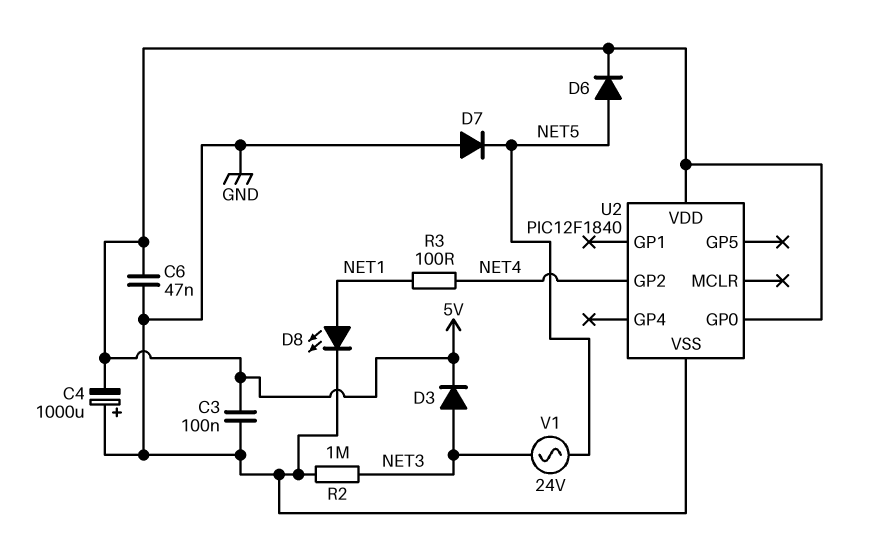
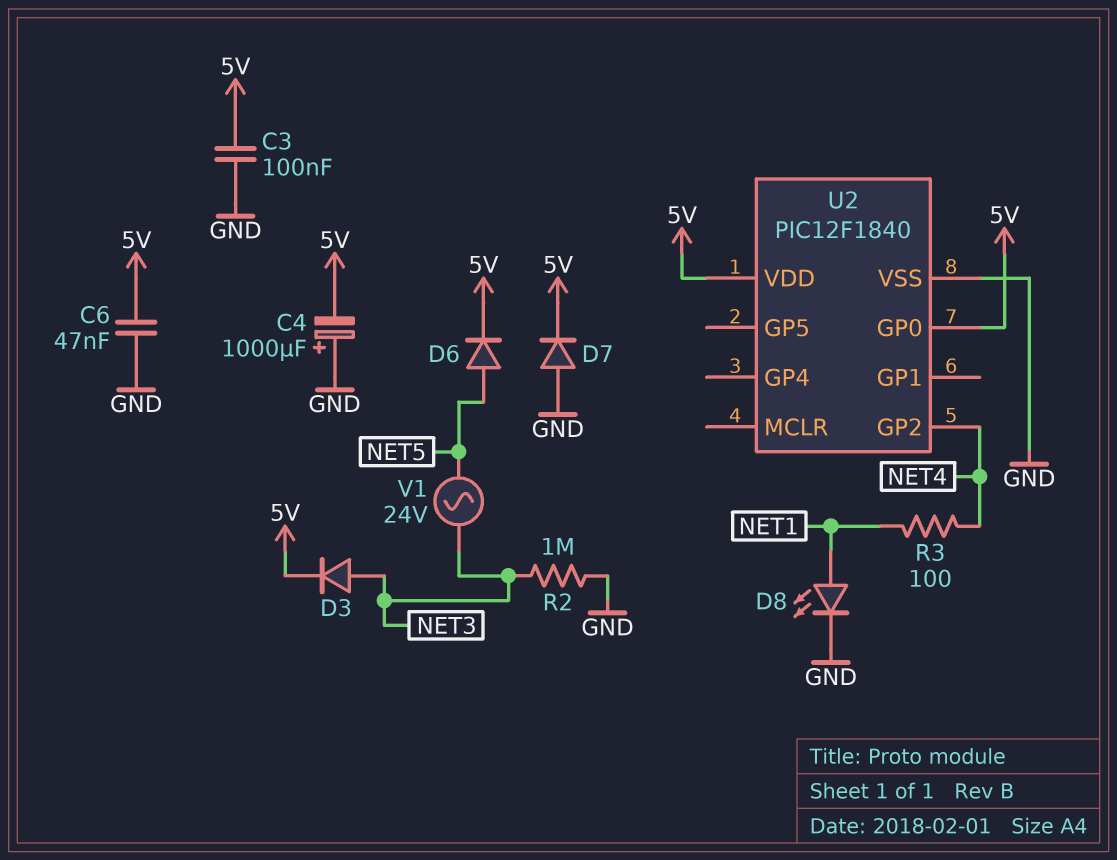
D7: diode (A GND, K NET5) -> diode (A GND, K 5V)

